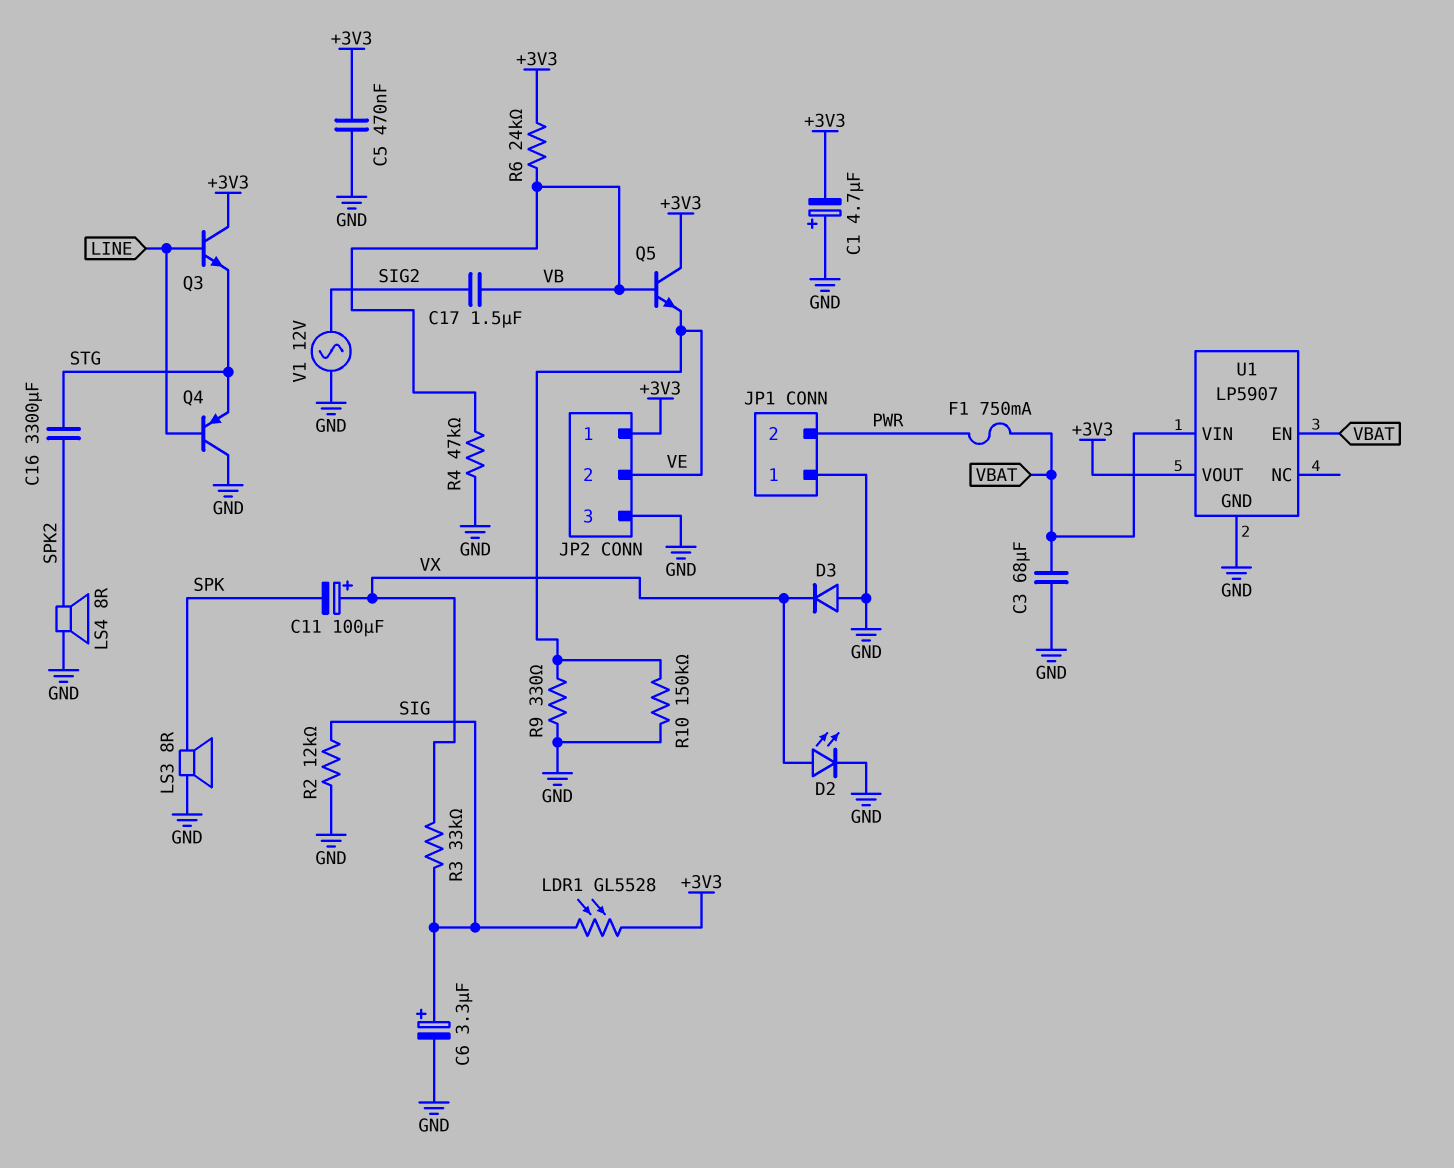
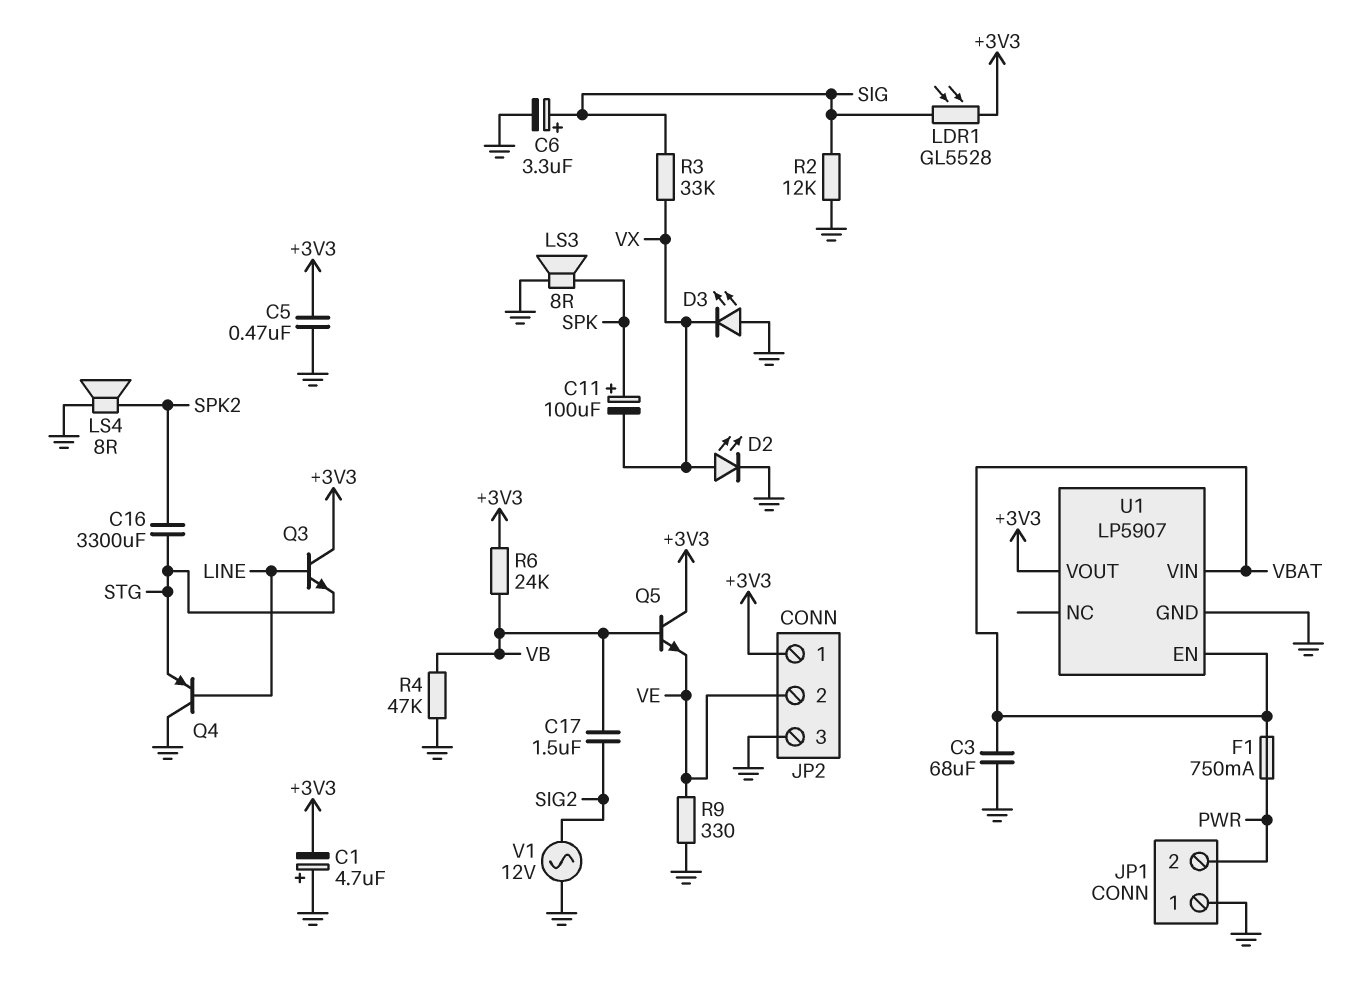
C11: 100uF (plus VX, minus SPK) -> 100uF (plus SPK, minus VX)
D3: diode (A GND, K VX) -> LED (A GND, K VX)
R10: 150k (GND, VE) -> none

